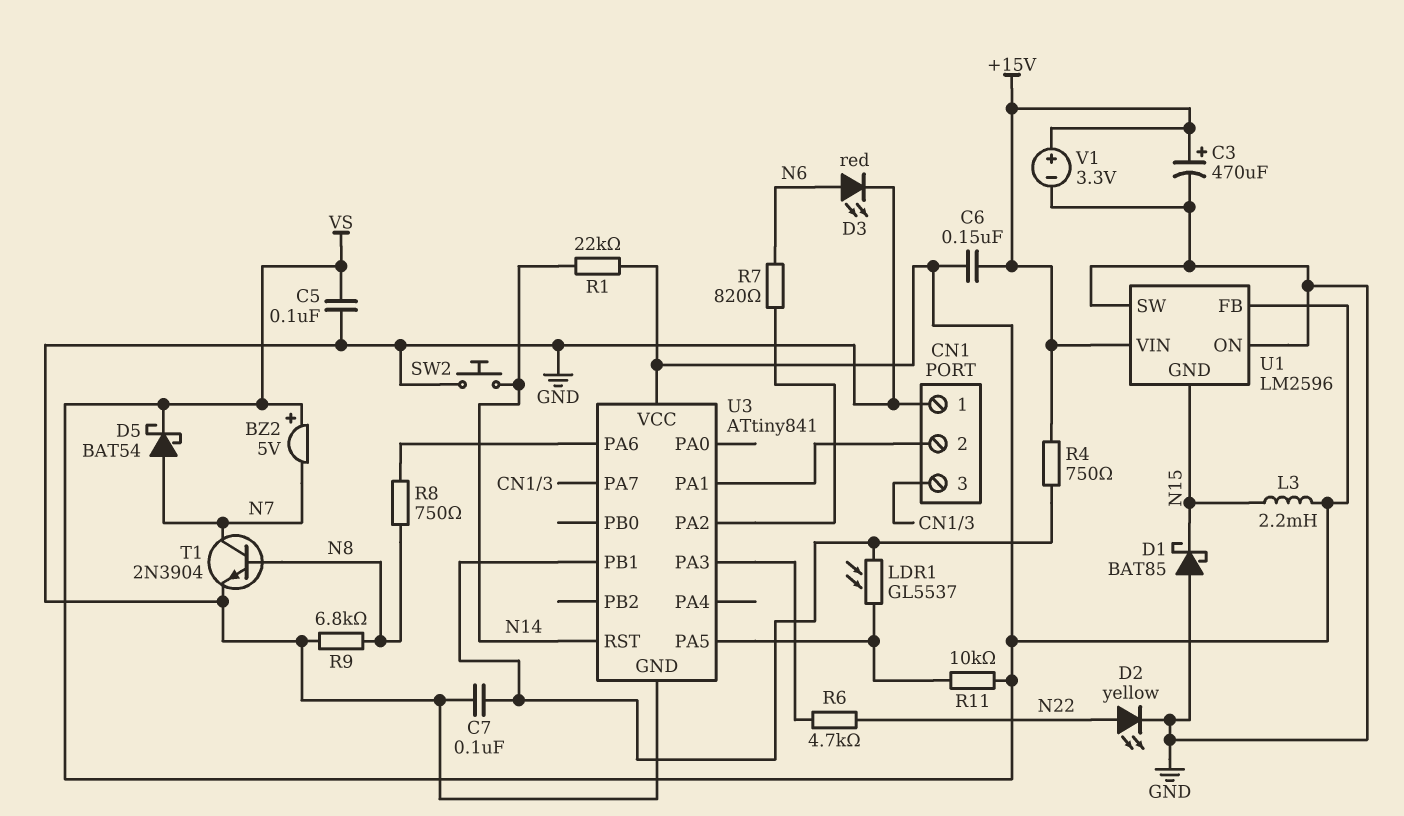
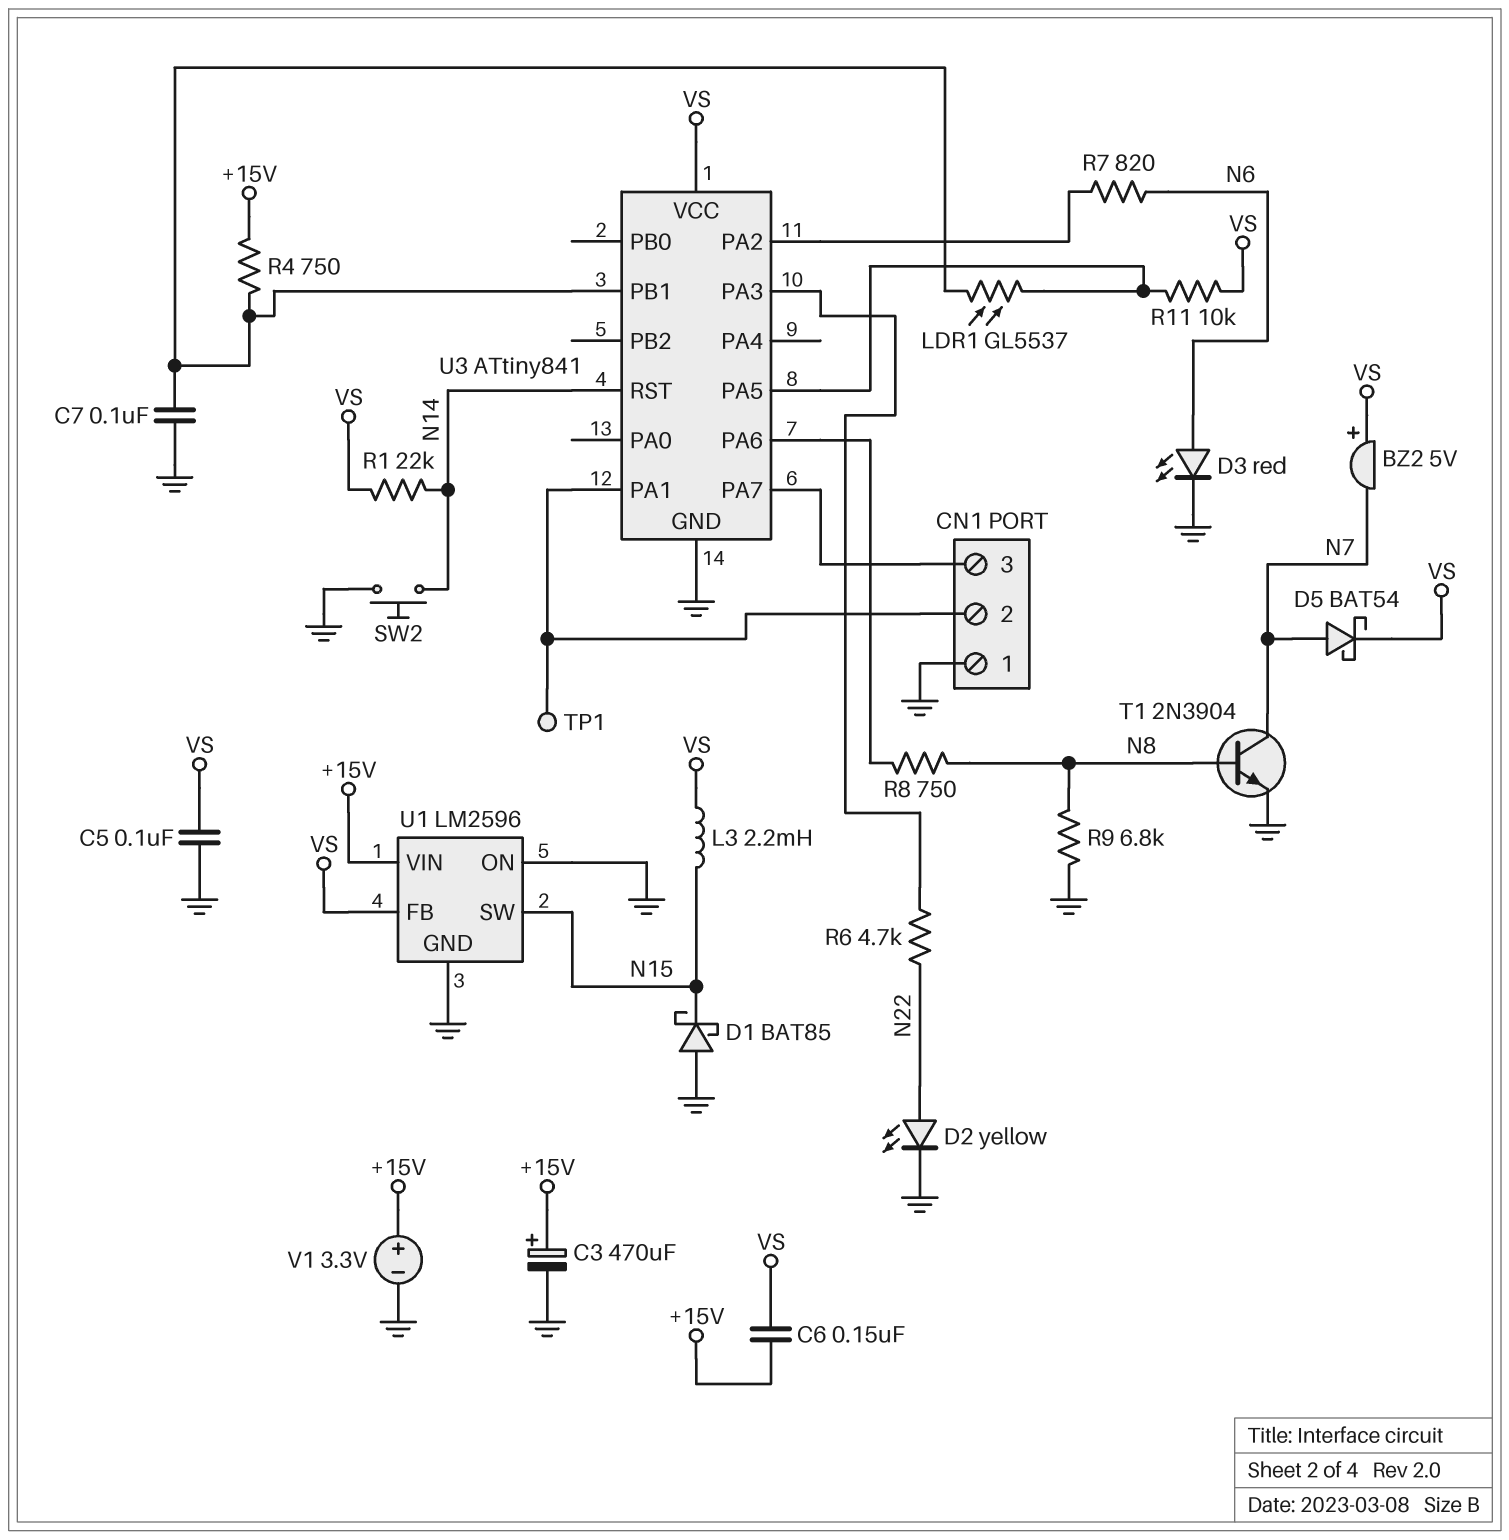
TP1: none -> test point (CN1/2)
U1 pin GND: N15 -> GND
U1 pin SW: GND -> N15

